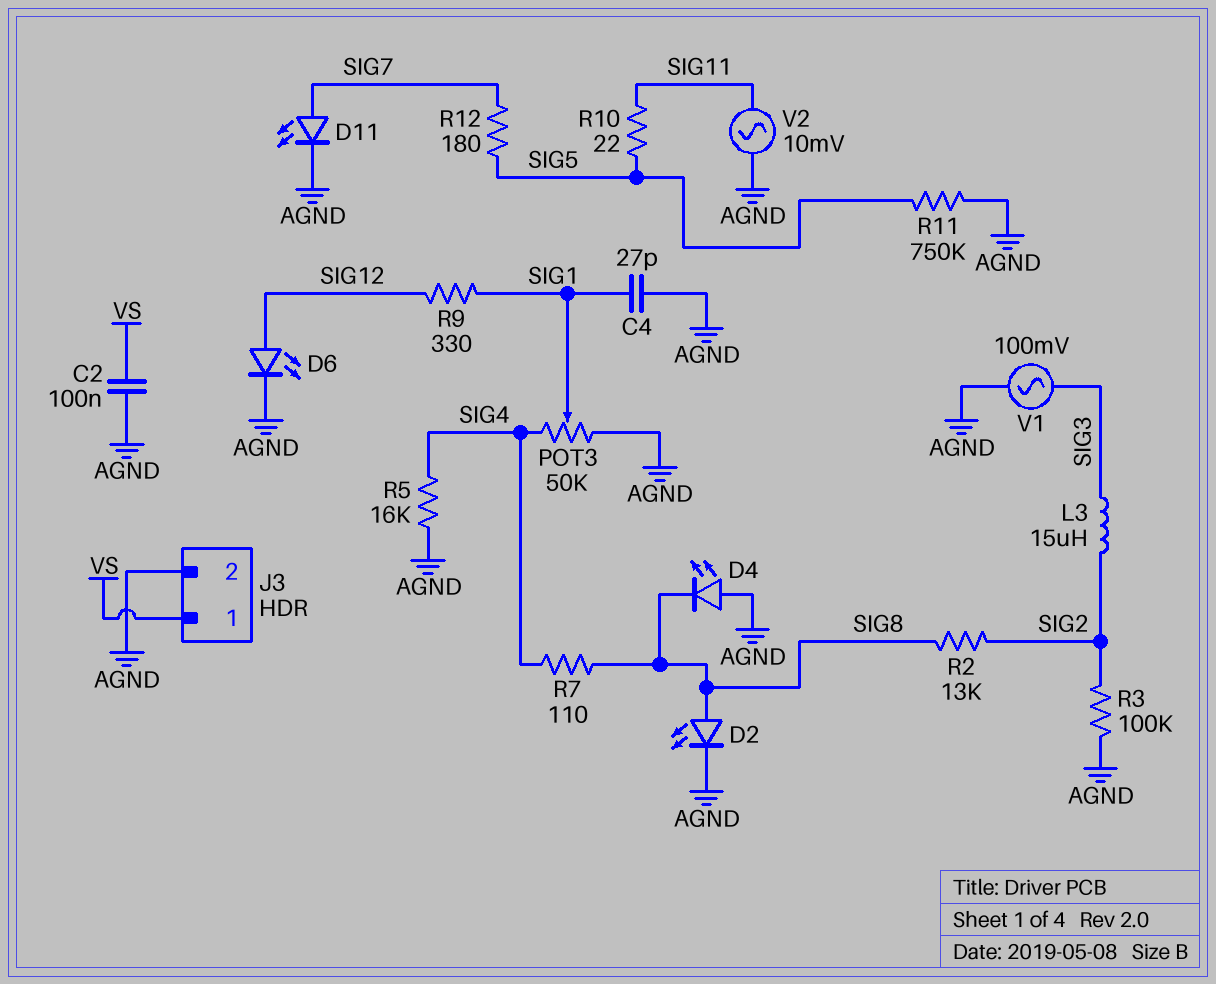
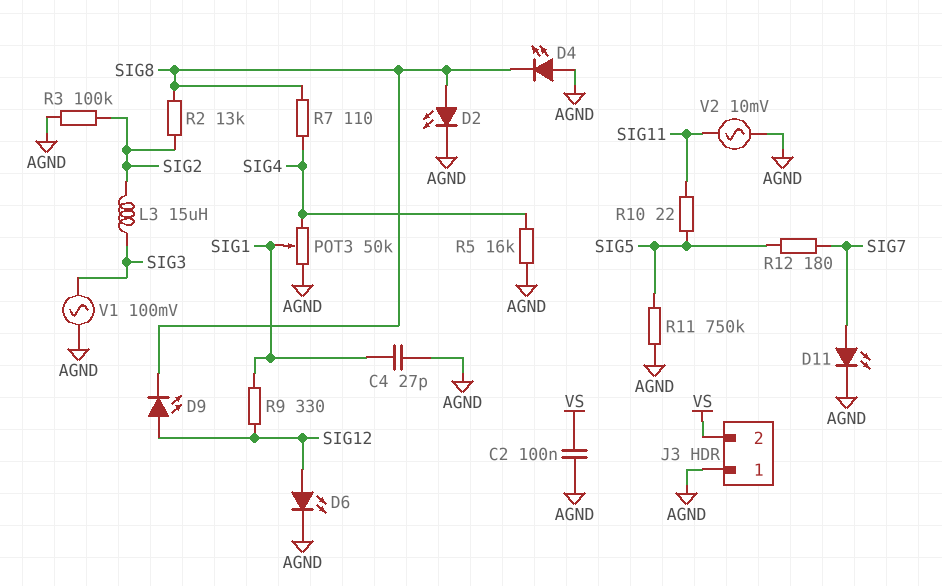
D9: none -> LED (A SIG12, K SIG8)
J3 pin 1: VS -> AGND
J3 pin 2: AGND -> VS

